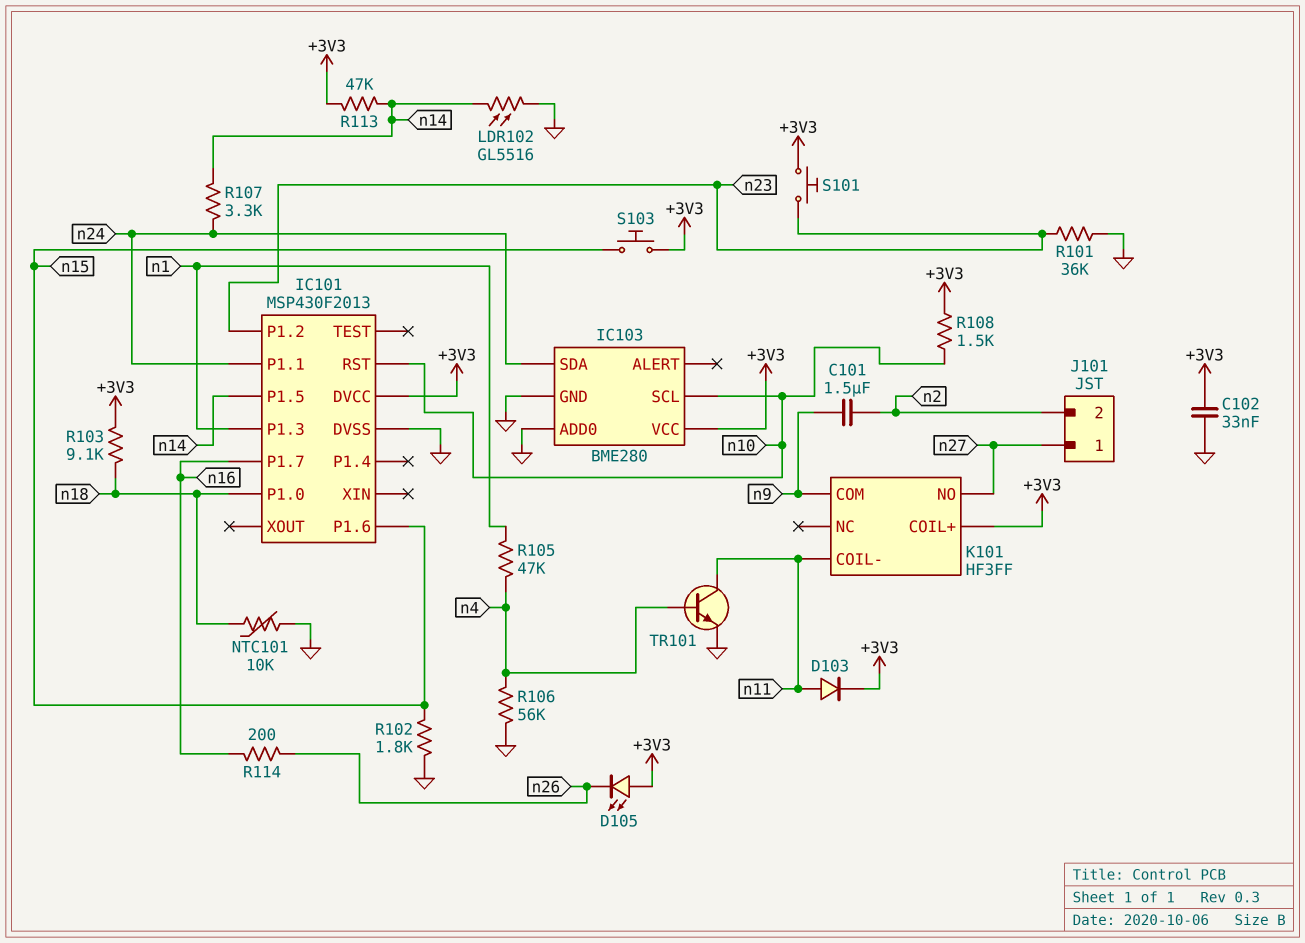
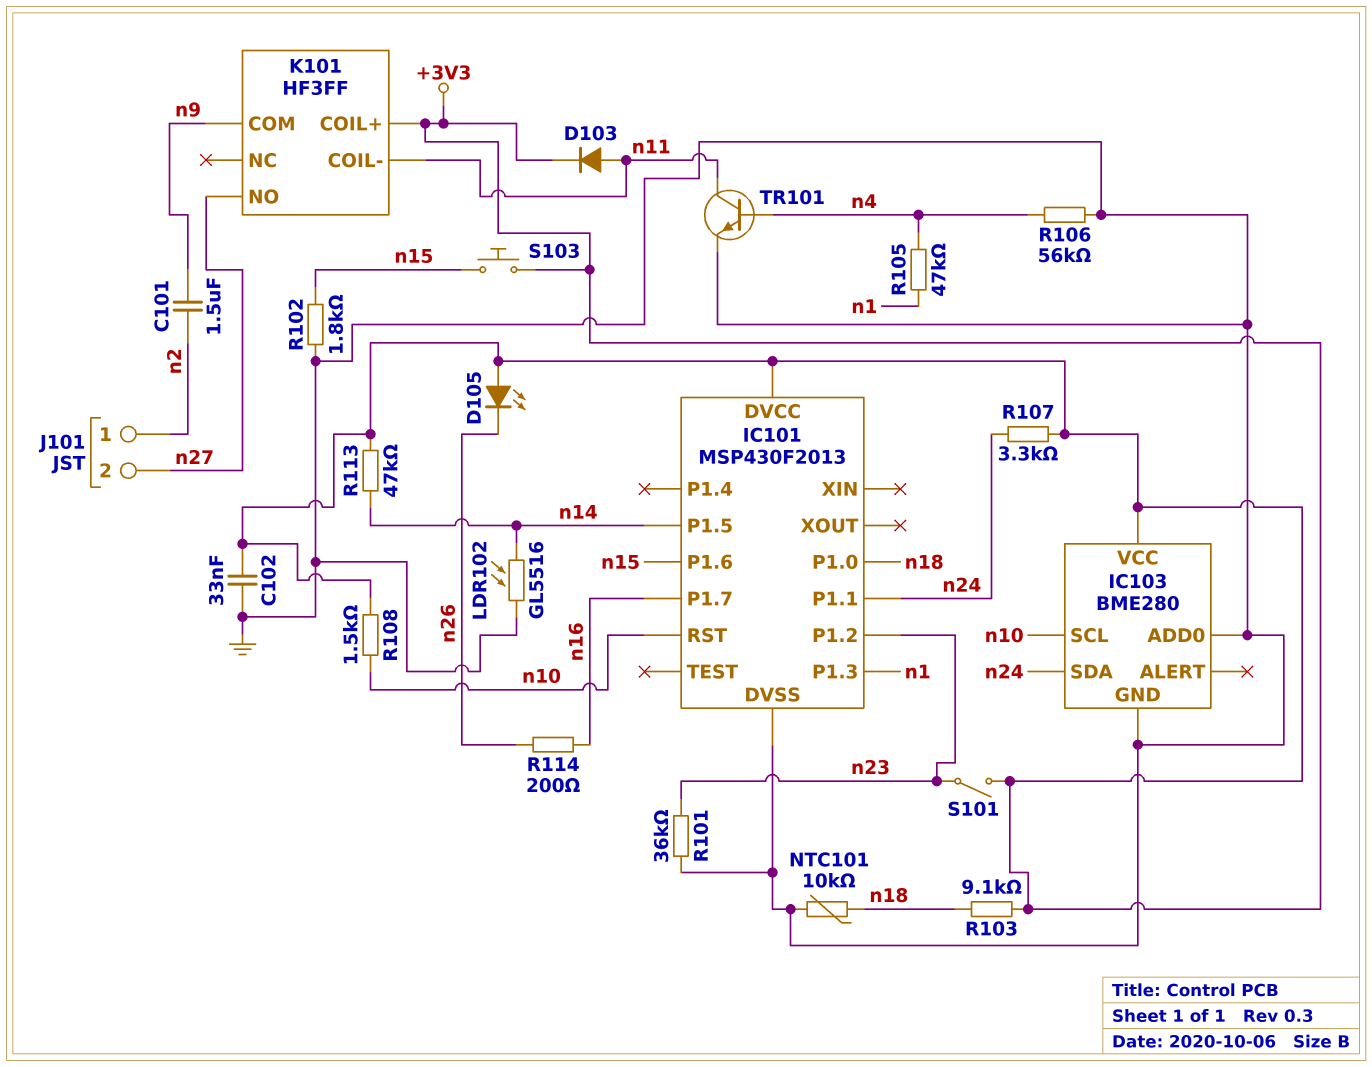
J101 pin 1: n27 -> n2
J101 pin 2: n2 -> n27
R107: 3.3k (n14, n24) -> 3.3k (+3V3, n24)
S101: button (+3V3, n23) -> switch (+3V3, n23)

